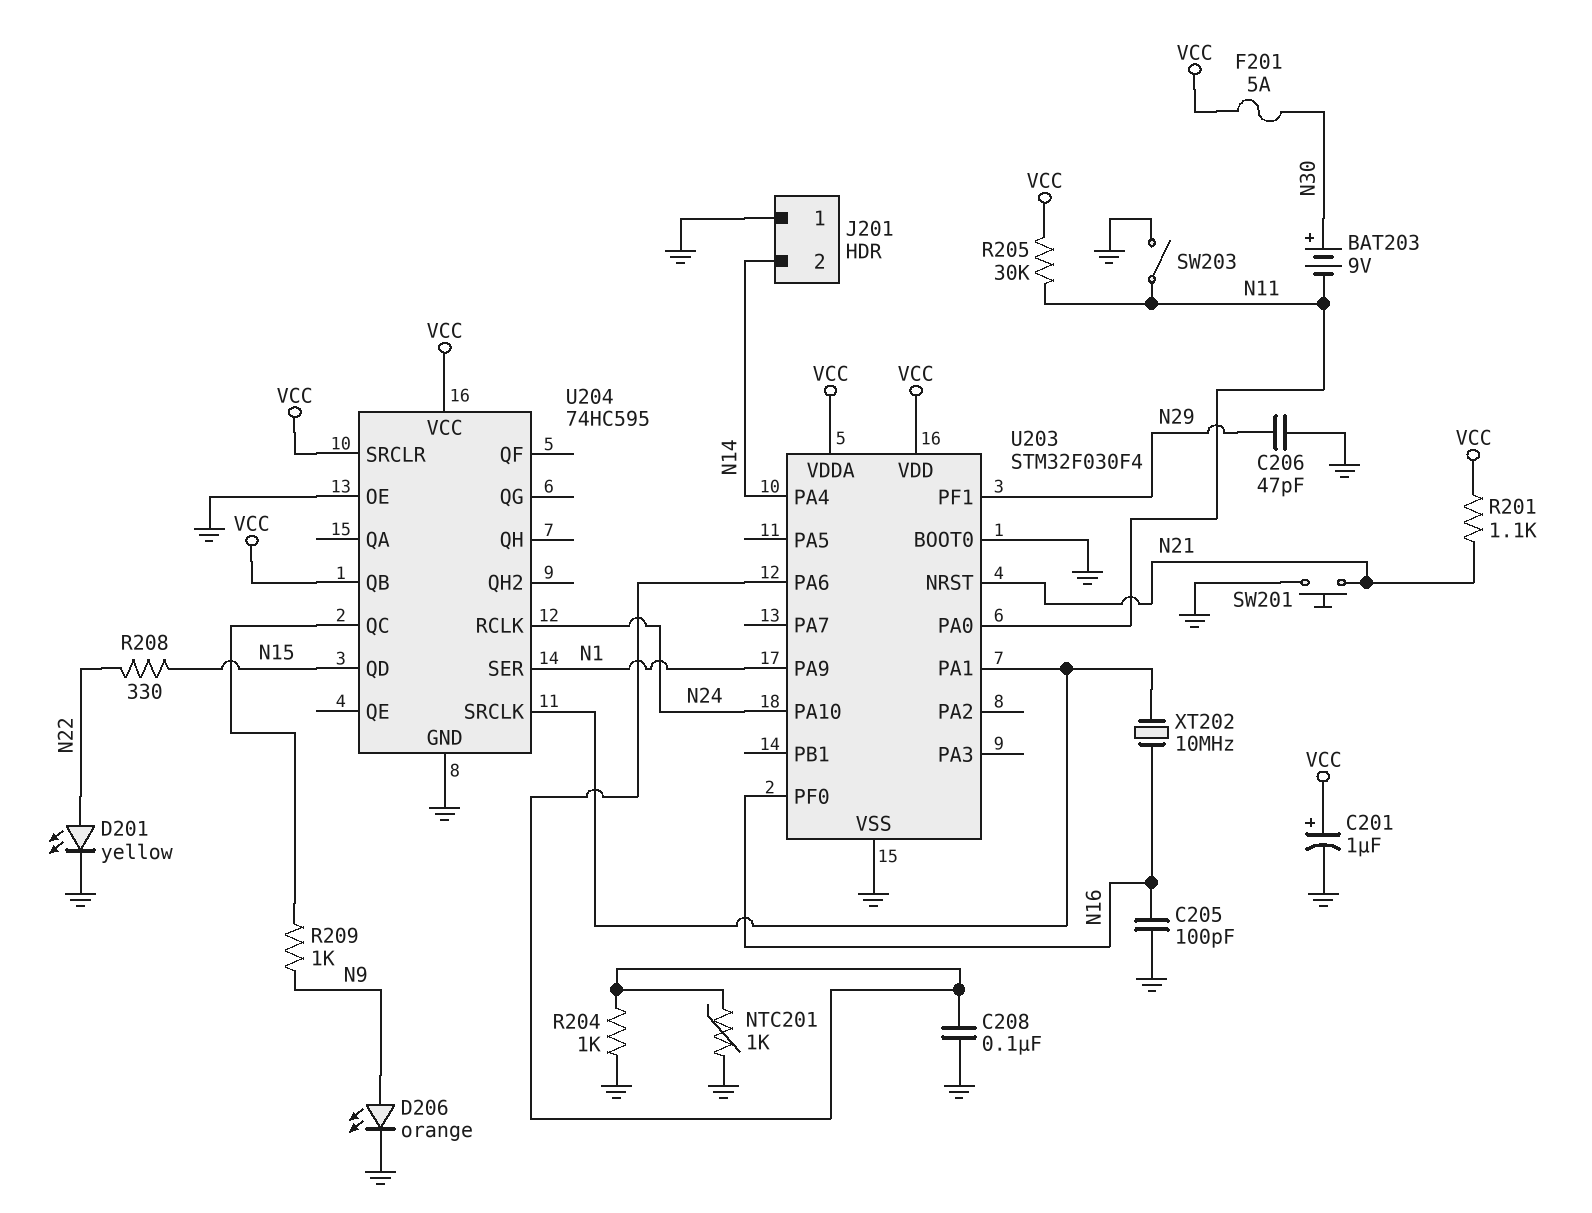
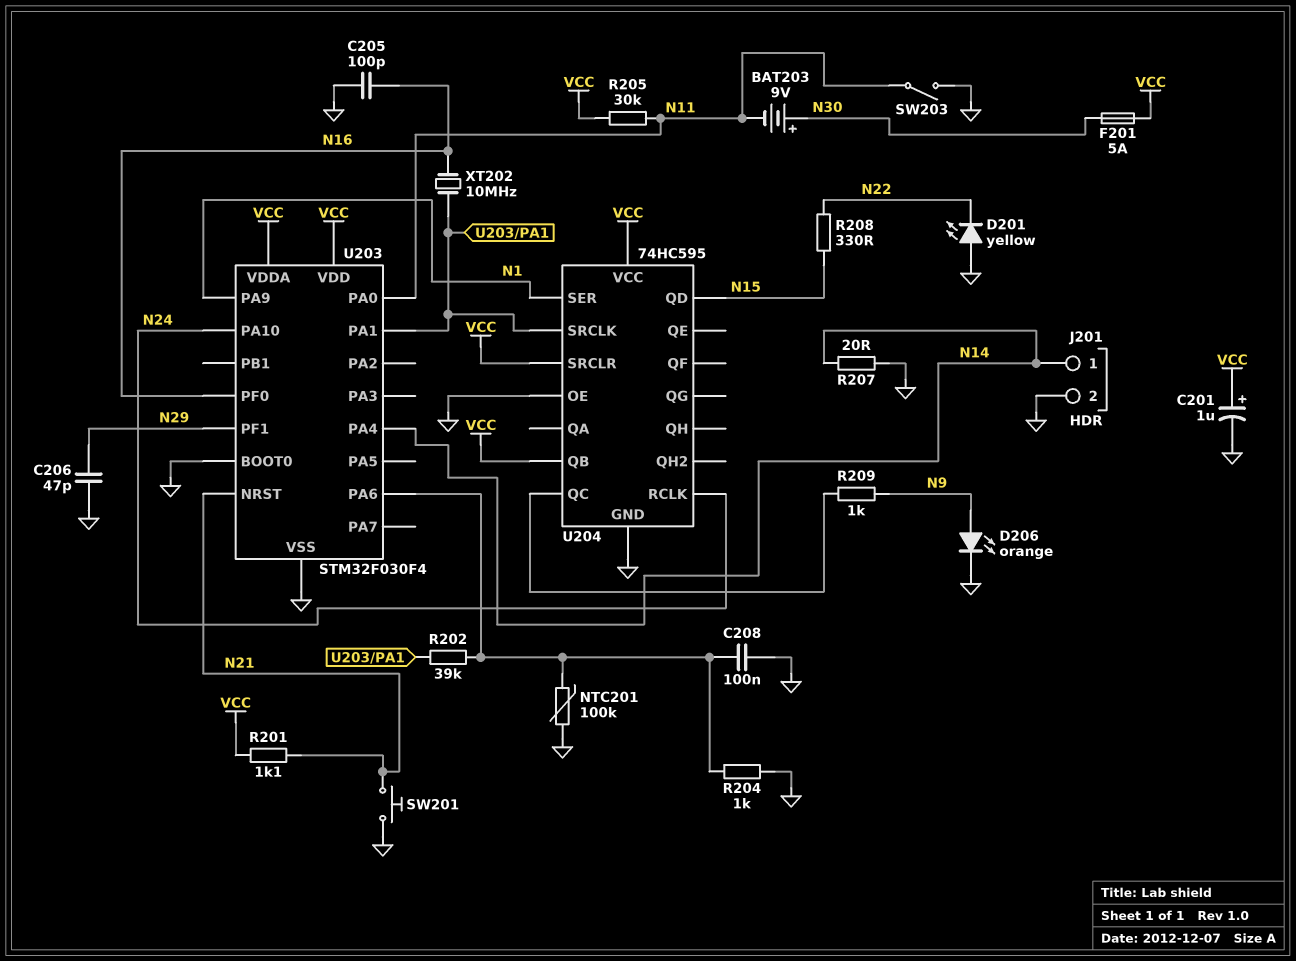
D201: LED yellow (A N22, K GND) -> LED yellow (A GND, K N22)
J201 pin 1: GND -> N14
J201 pin 2: N14 -> GND
NTC201: 1k (GND, U203/PA6) -> 100k (GND, U203/PA6)
R202: none -> 39k (U203/PA1, U203/PA6)
R207: none -> 20 (GND, N14)

